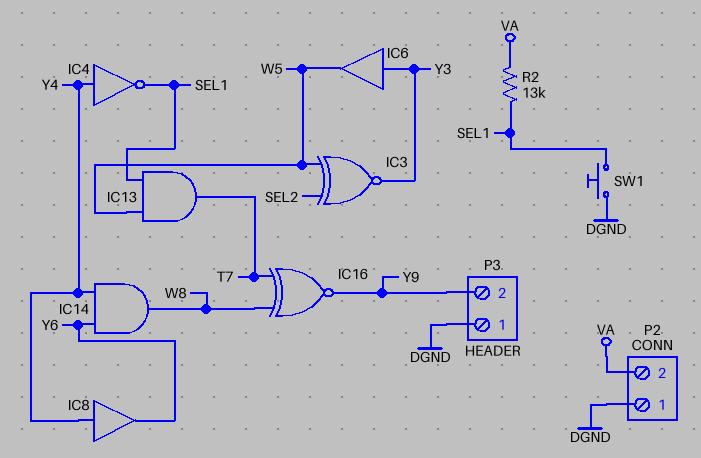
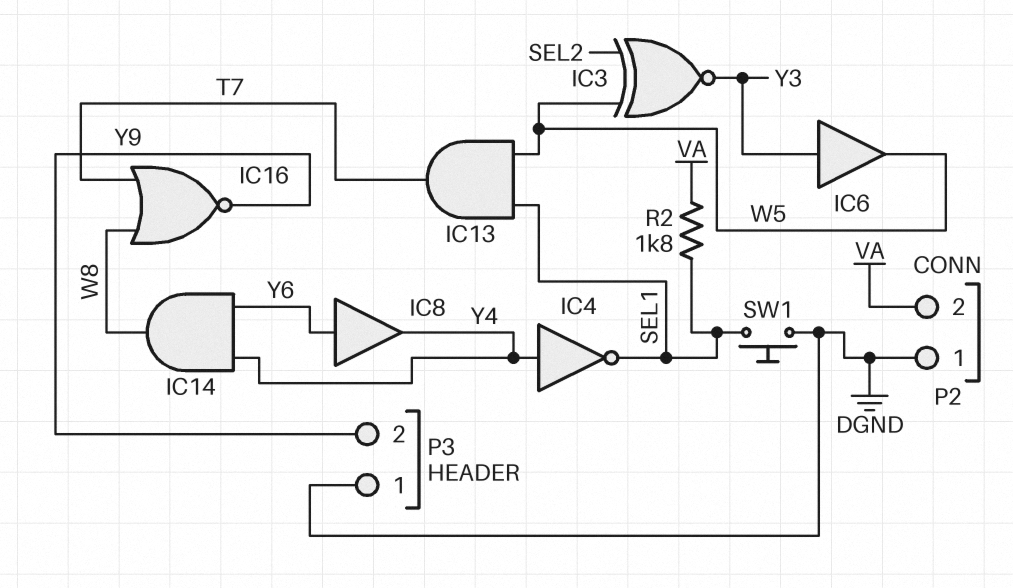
IC8: buffer (in Y4, out Y6) -> buffer (in Y6, out Y4)
IC16: XNOR (in T7, in W8, out Y9) -> NOR (in T7, in W8, out Y9)
R2: 13k (SEL1, VA) -> 1.8k (SEL1, VA)

